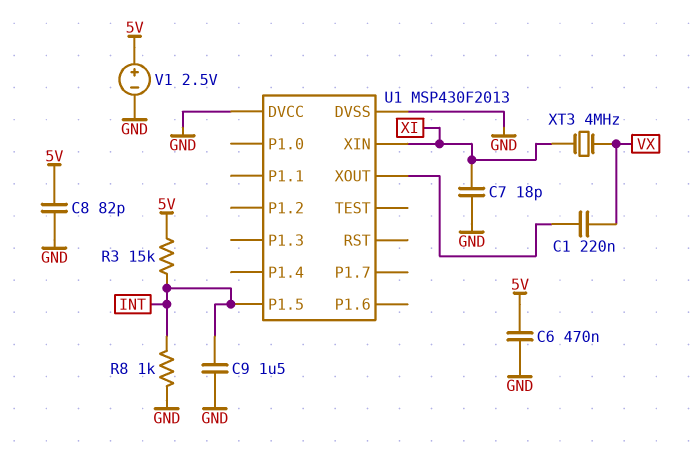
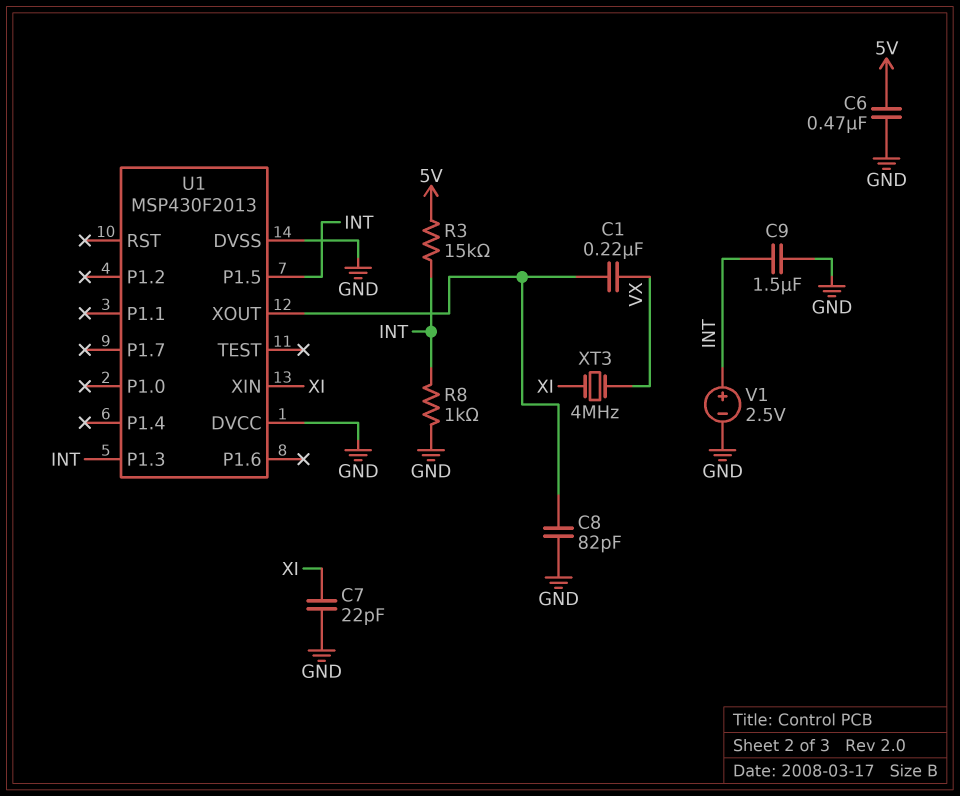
C7: 18pF (GND, XI) -> 22pF (GND, XI)
C8: 82pF (5V, GND) -> 82pF (GND, U1/XOUT)
U1 pin P1.3: none -> INT
V1: 2.5V (plus 5V, minus GND) -> 2.5V (plus INT, minus GND)

